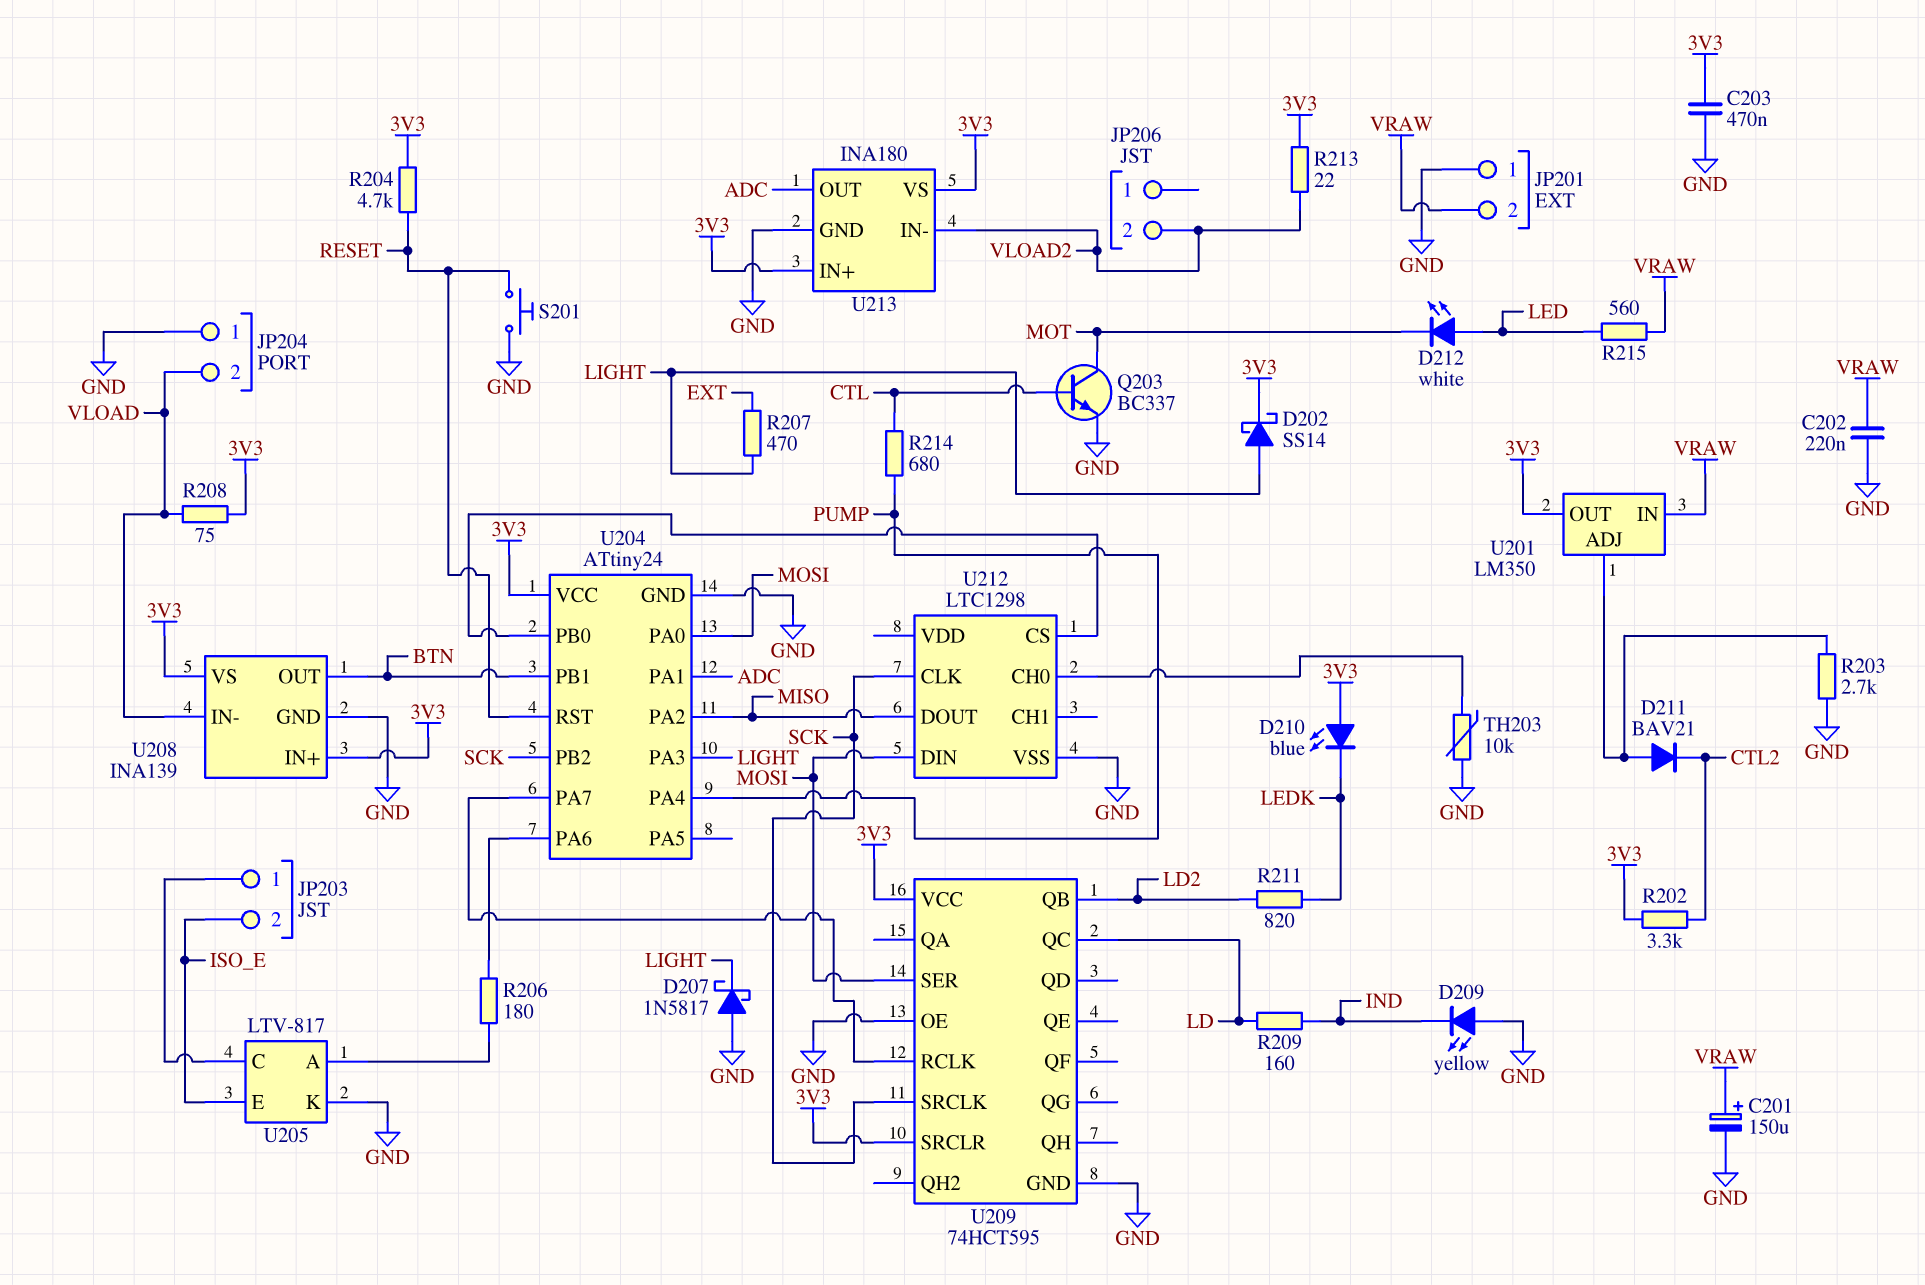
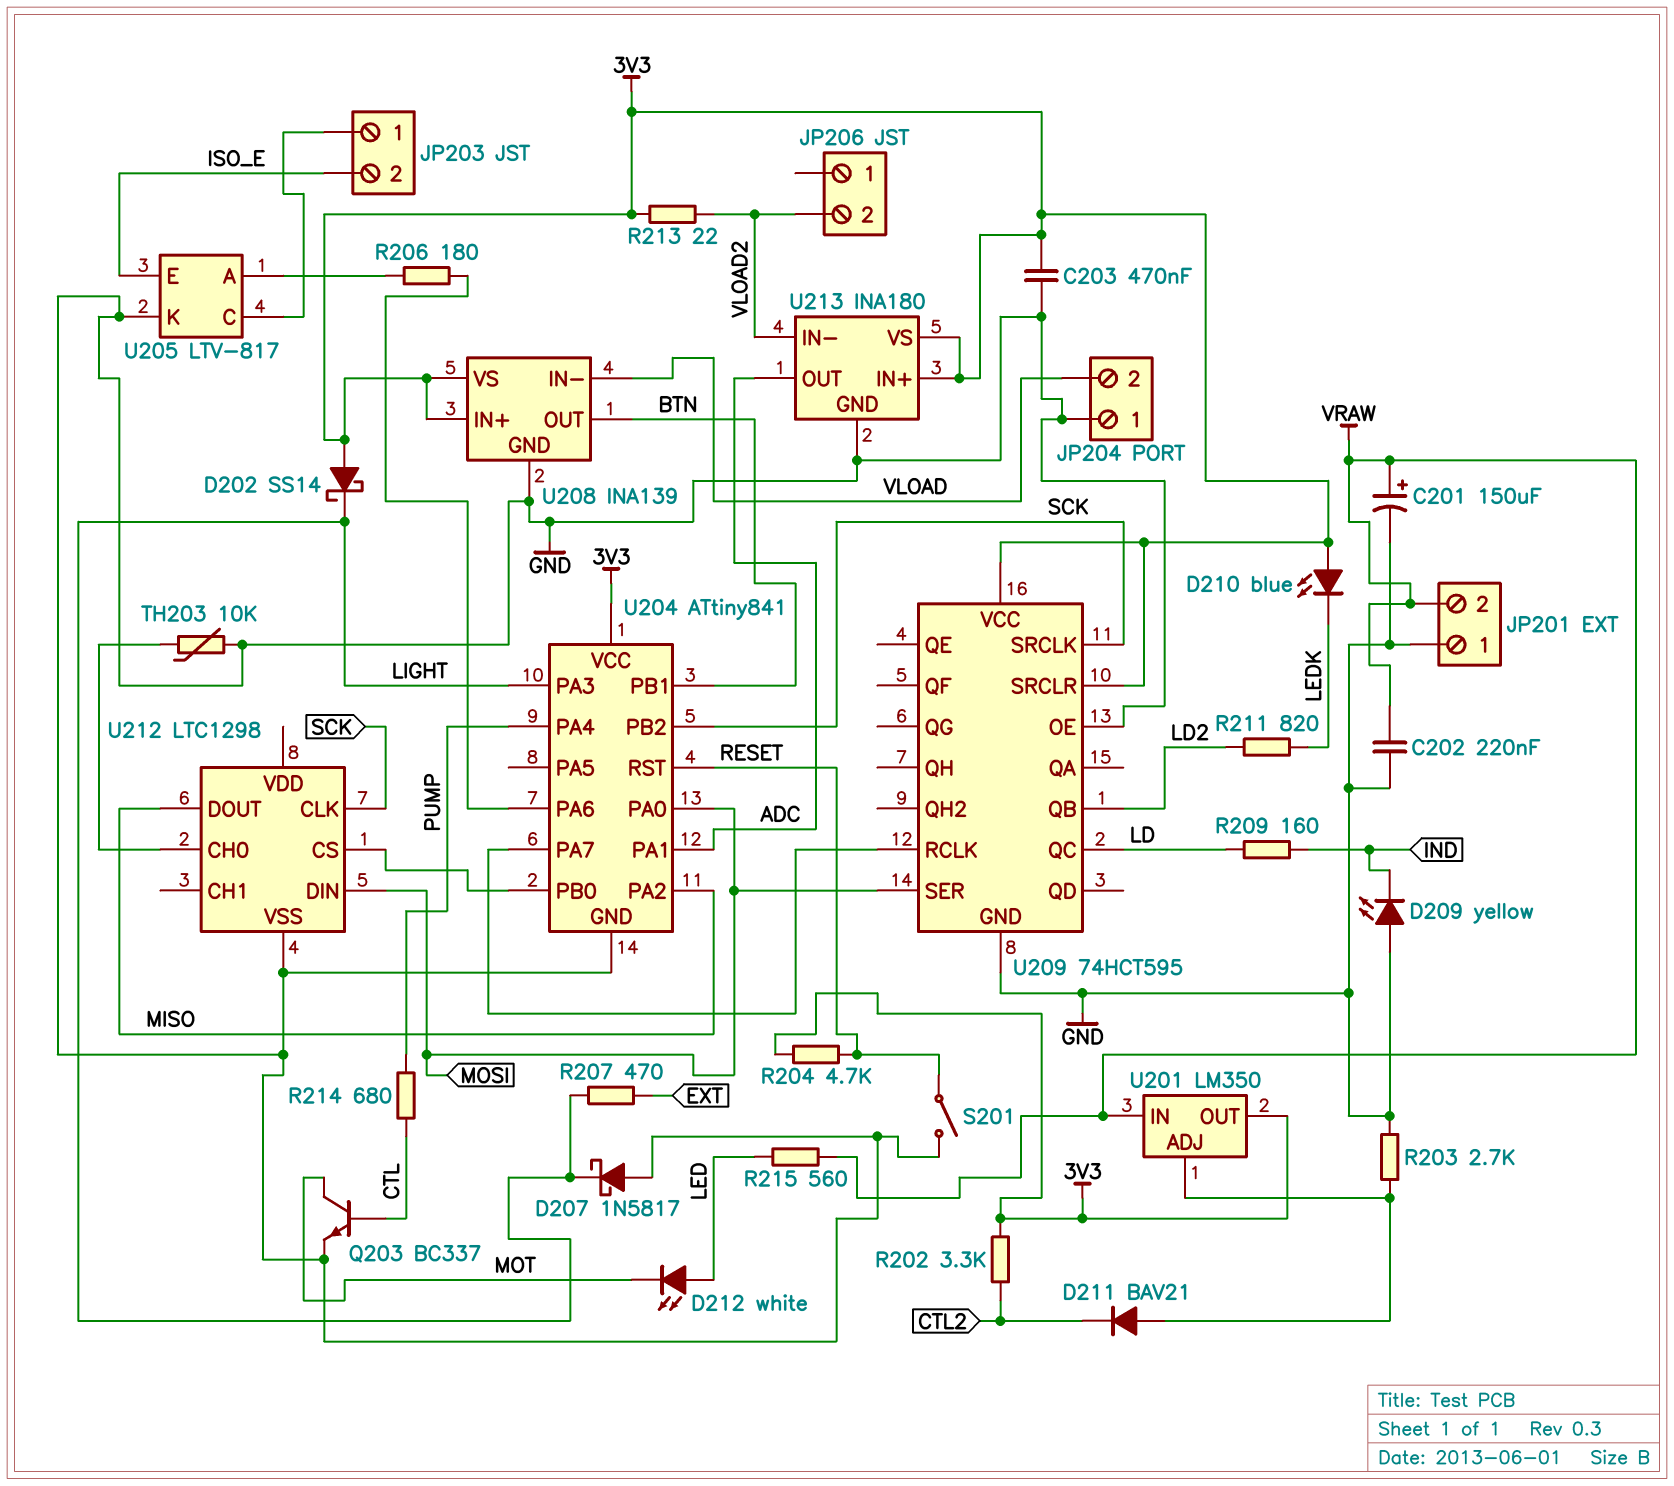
D202: schottky SS14 (A LIGHT, K 3V3) -> schottky SS14 (A 3V3, K LIGHT)
R208: 75 (3V3, VLOAD) -> none
S201: button (GND, RESET) -> switch (GND, RESET)
U204: ATtiny24 -> ATtiny841

